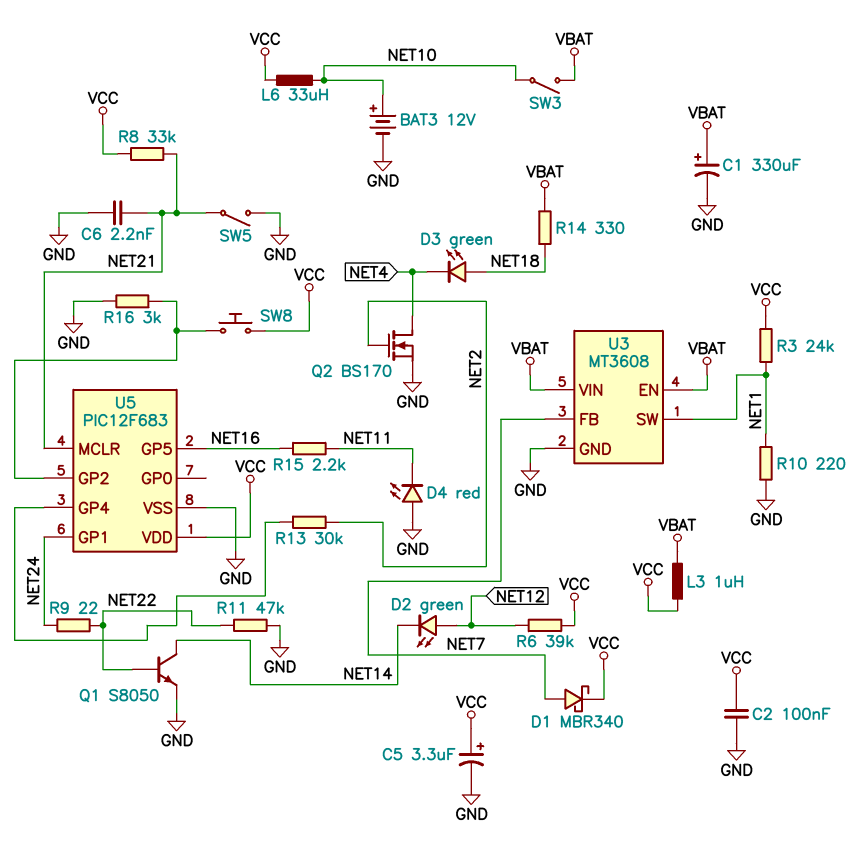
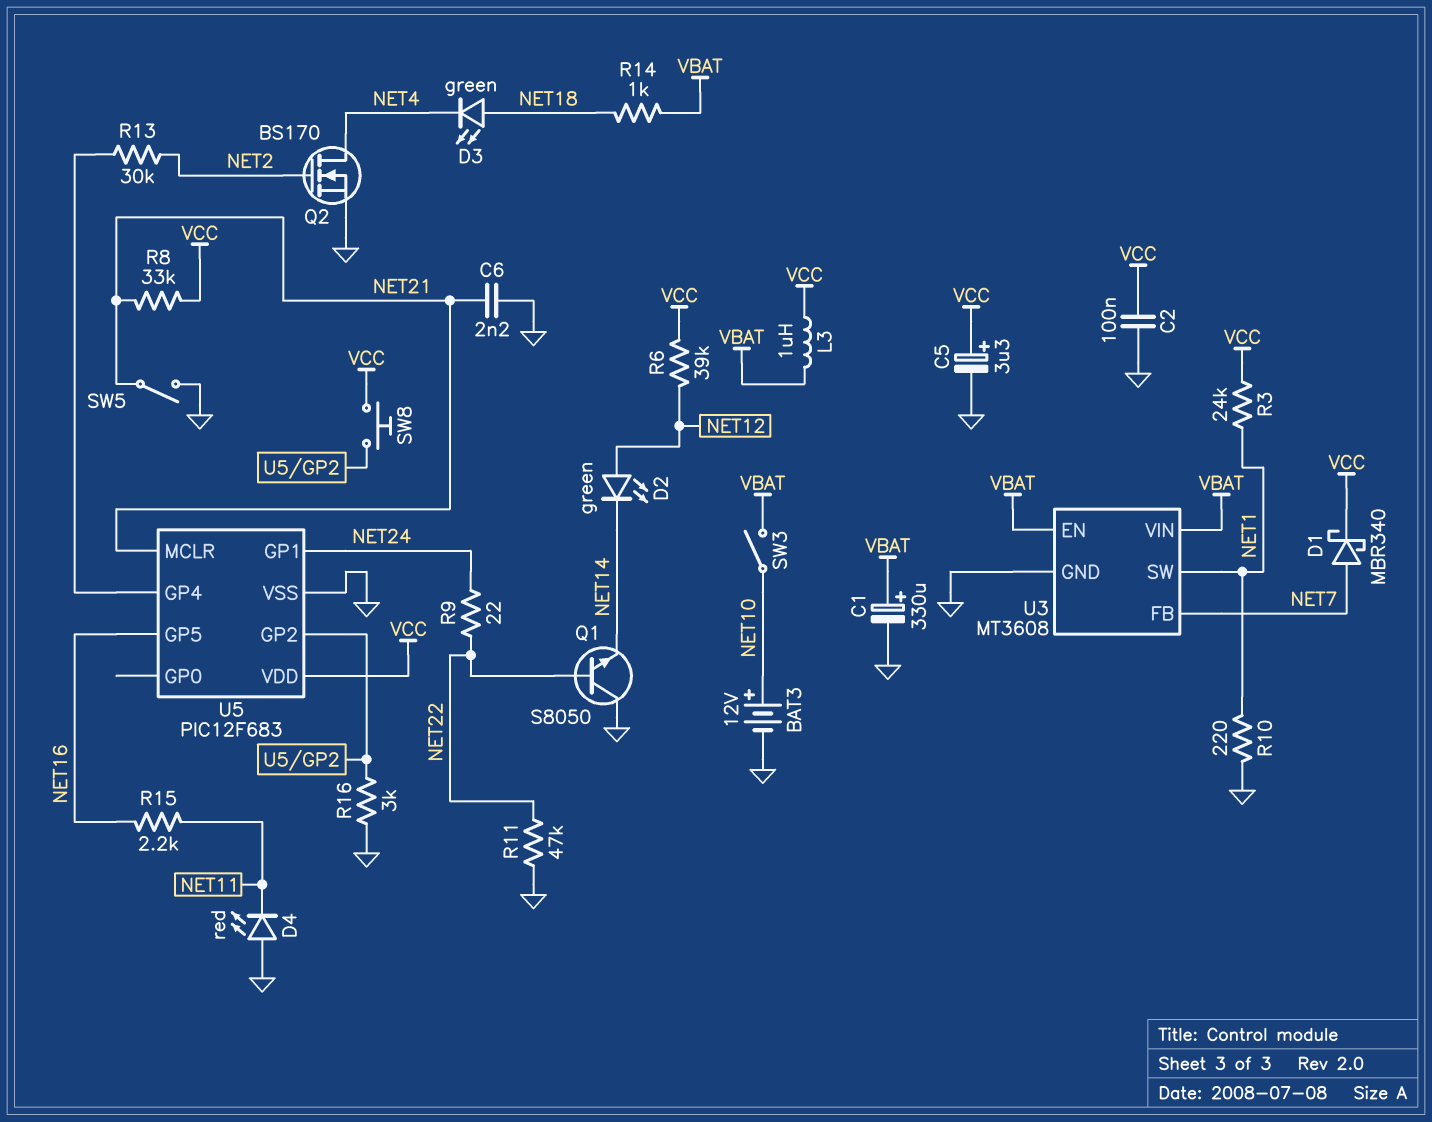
L6: 33uH (NET10, VCC) -> none
Q1: NPN S8050 (B NET22, C NET14, E GND) -> NPN S8050 (B NET22, C GND, E NET14)
R14: 330 (NET18, VBAT) -> 1k (NET18, VBAT)

